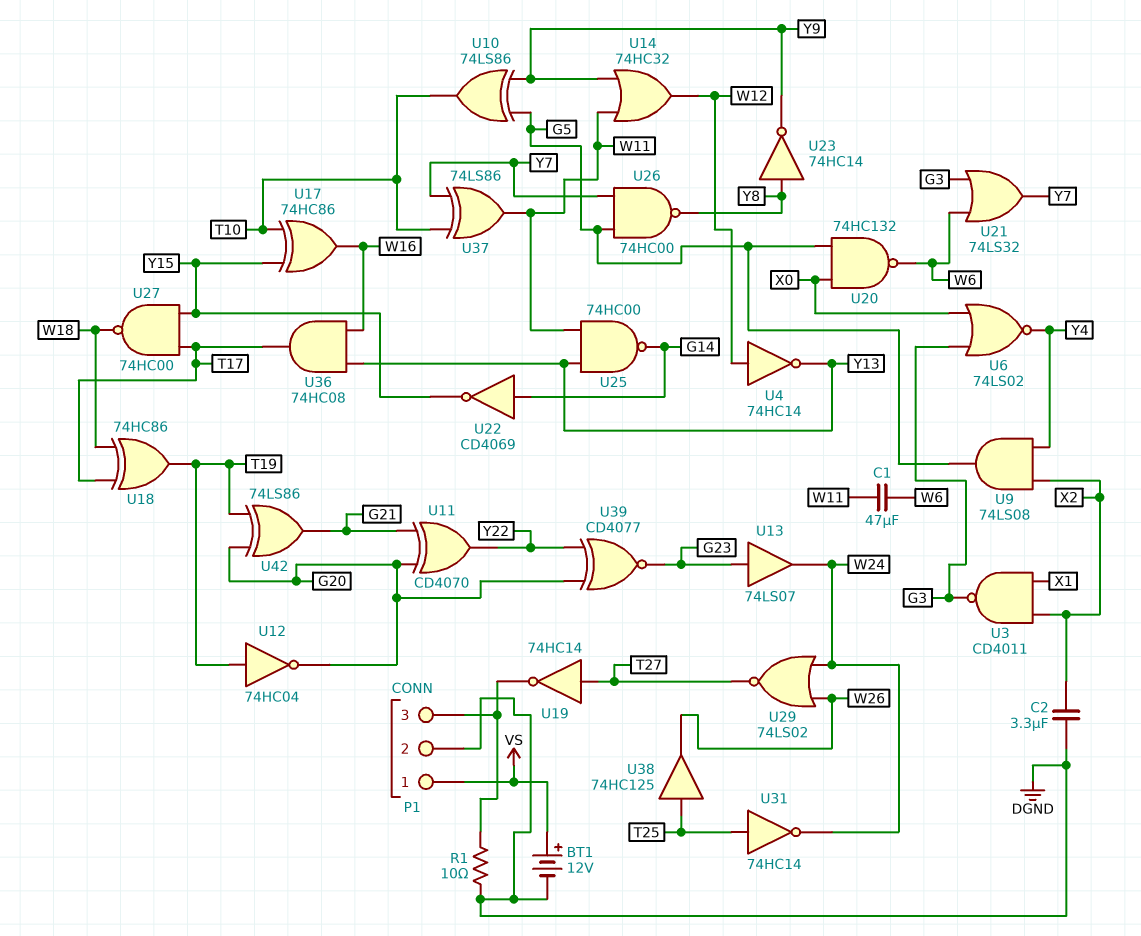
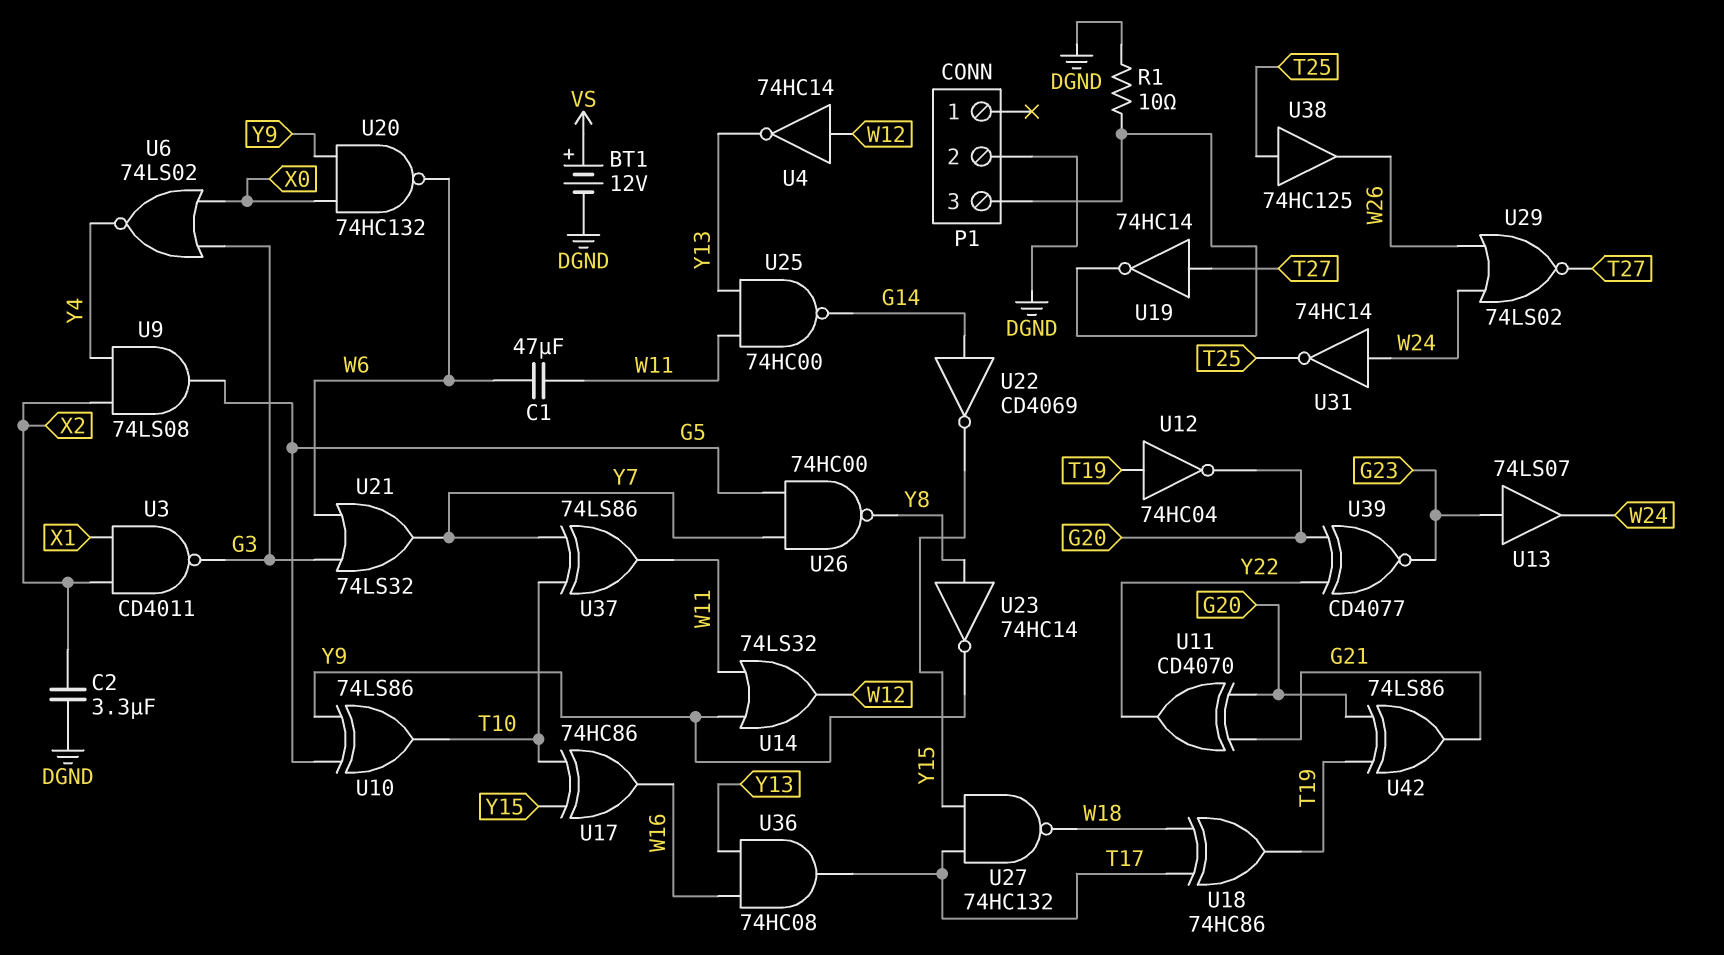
P1 pin 1: VS -> none
U14: OR 74HC32 (in W11, in Y9, out W12) -> OR 74LS32 (in W11, in Y9, out W12)
U20: NAND 74HC132 (in G5, in X0, out W6) -> NAND 74HC132 (in X0, in Y9, out W6)
U27: NAND 74HC00 (in T17, in Y15, out W18) -> NAND 74HC132 (in T17, in Y15, out W18)
U31: NOT 74HC14 (in T25, out W24) -> NOT 74HC14 (in W24, out T25)

